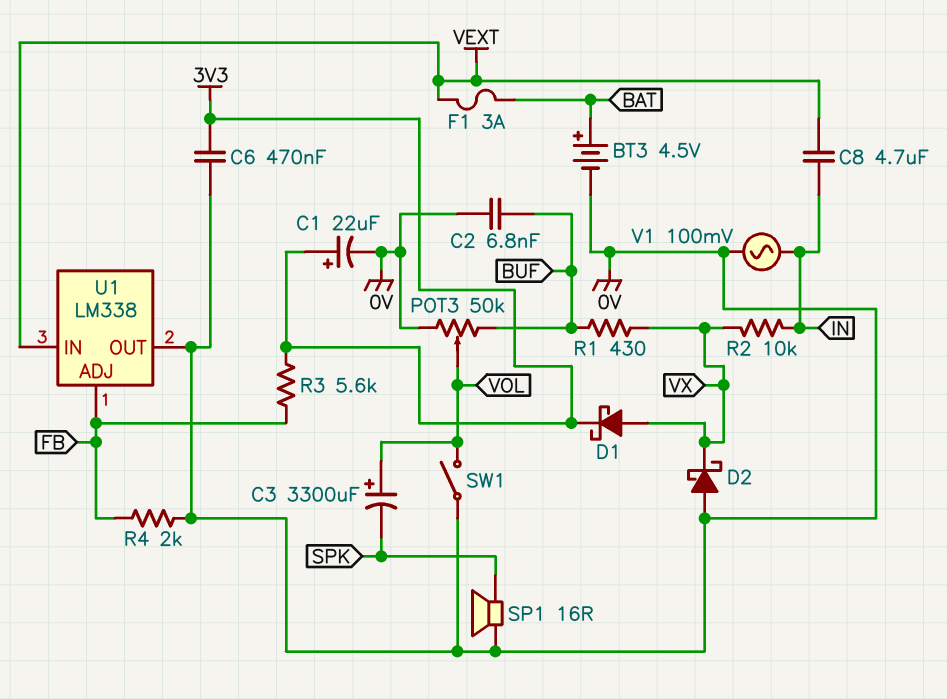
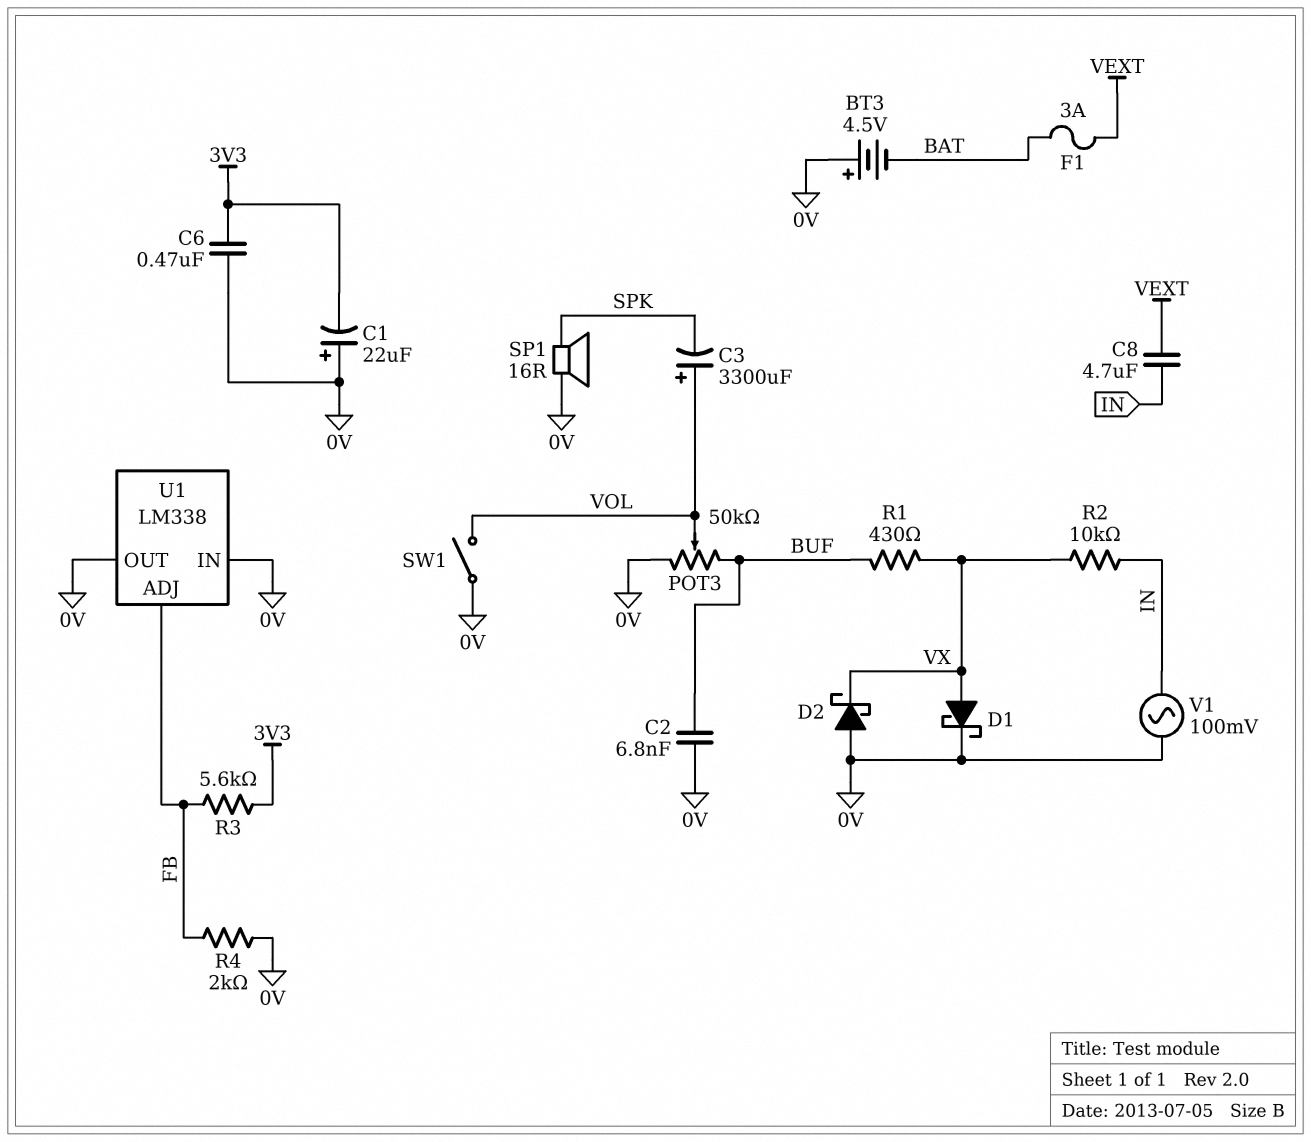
BT3: 4.5V (plus BAT, minus 0V) -> 4.5V (plus 0V, minus BAT)
C1: 22uF (plus 3V3, minus 0V) -> 22uF (plus 0V, minus 3V3)
D1: schottky (A VX, K 3V3) -> schottky (A VX, K 0V)
U1 pin IN: VEXT -> 0V

